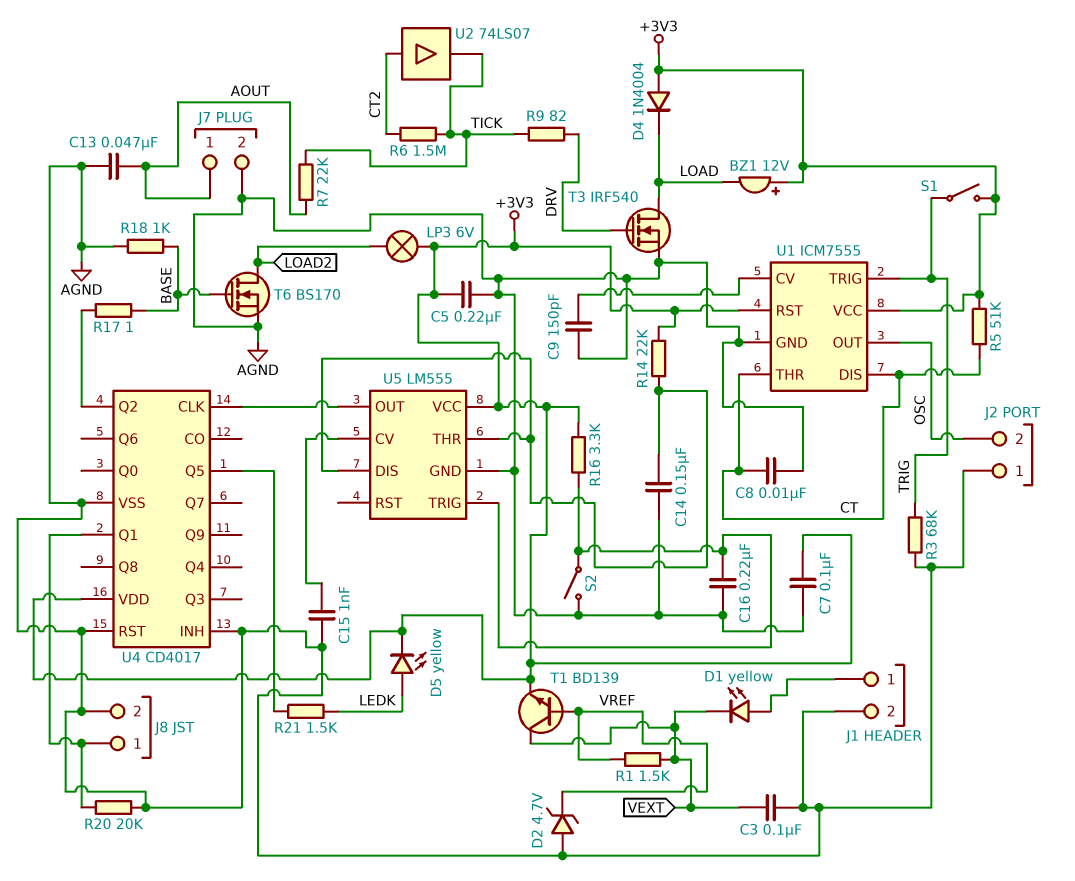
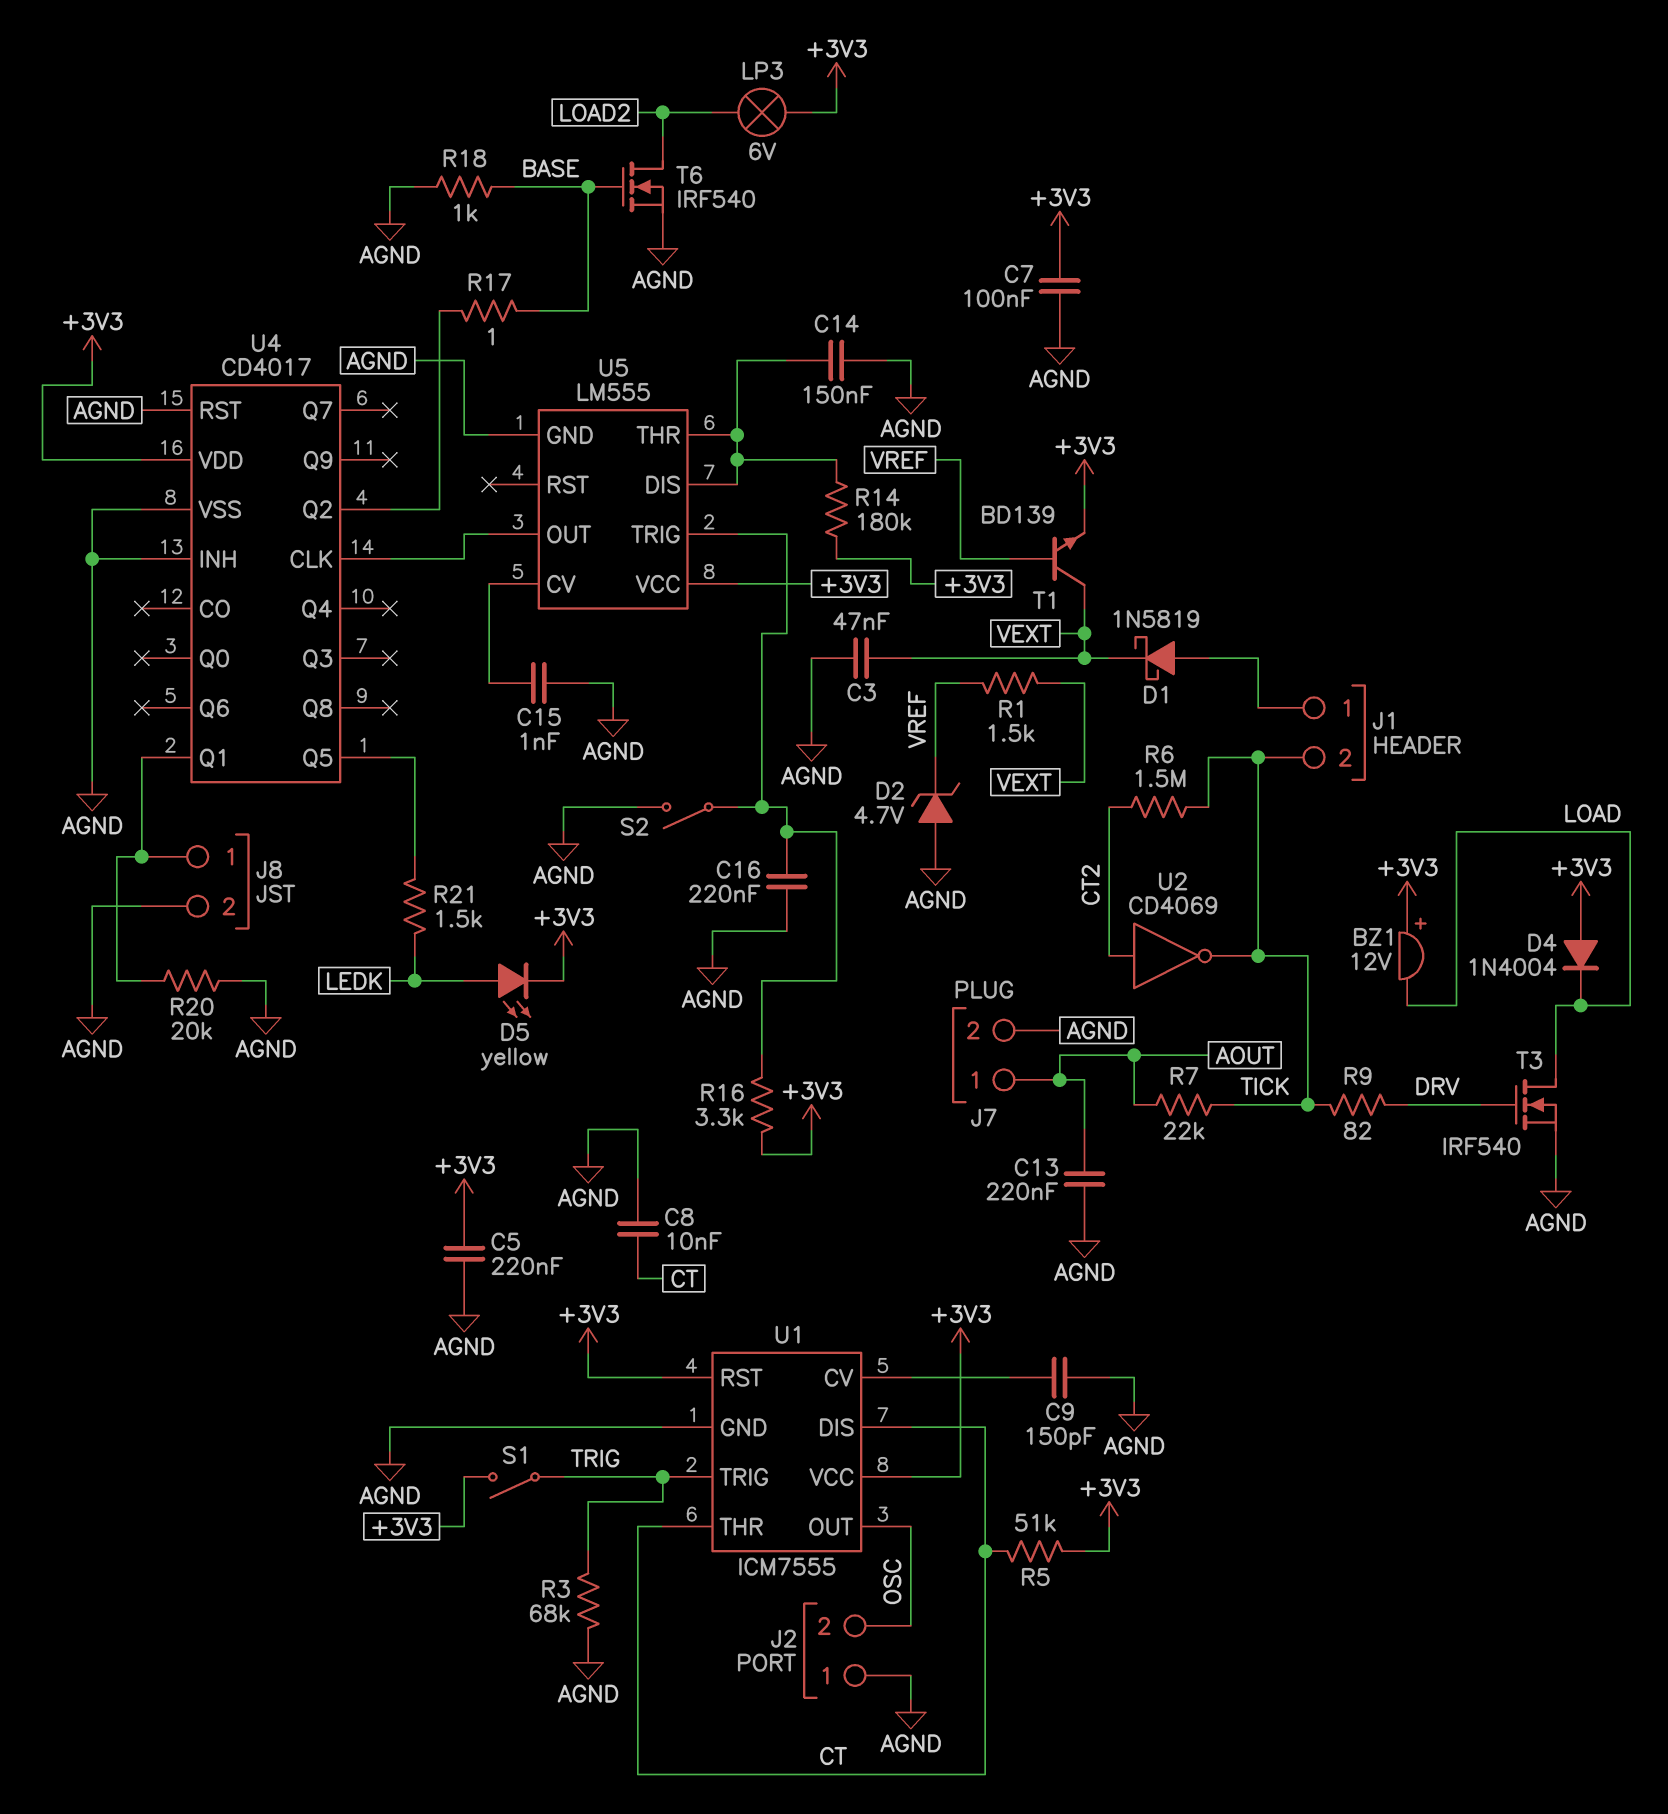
C3: 100nF (AGND, VEXT) -> 47nF (AGND, VEXT)
C13: 47nF (AGND, AOUT) -> 220nF (AGND, AOUT)
D1: LED yellow (A J1/1, K VEXT) -> schottky 1N5819 (A J1/1, K VEXT)
J1 pin 2: AGND -> TICK
R14: 22k (+3V3, U5/DIS) -> 180k (+3V3, U5/DIS)
T6: NMOS BS170 (G BASE, D LOAD2, S AGND) -> NMOS IRF540 (G BASE, D LOAD2, S AGND)
U2: buffer 74LS07 (in CT2, out TICK) -> NOT CD4069 (in CT2, out TICK)

